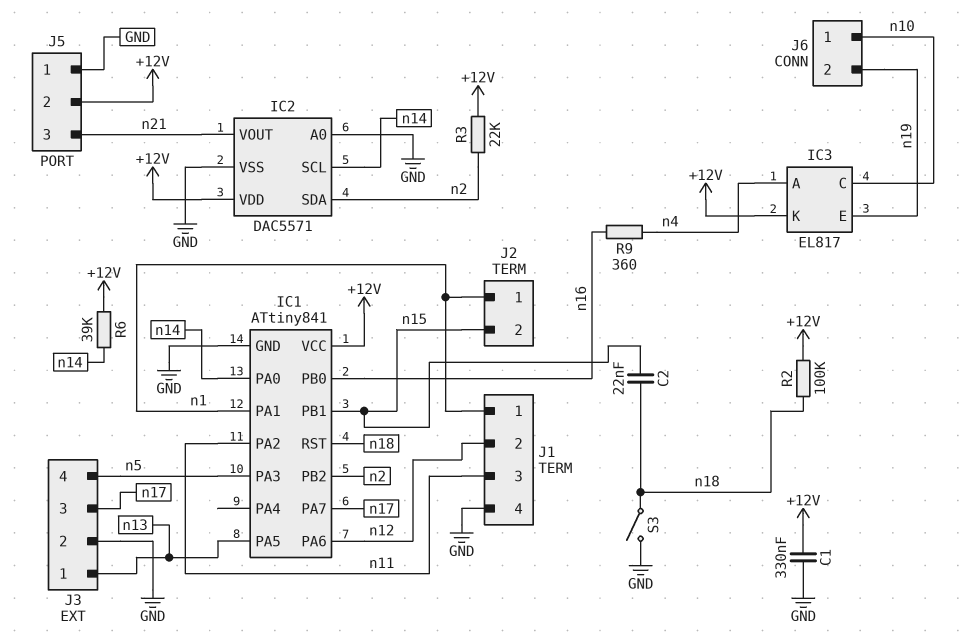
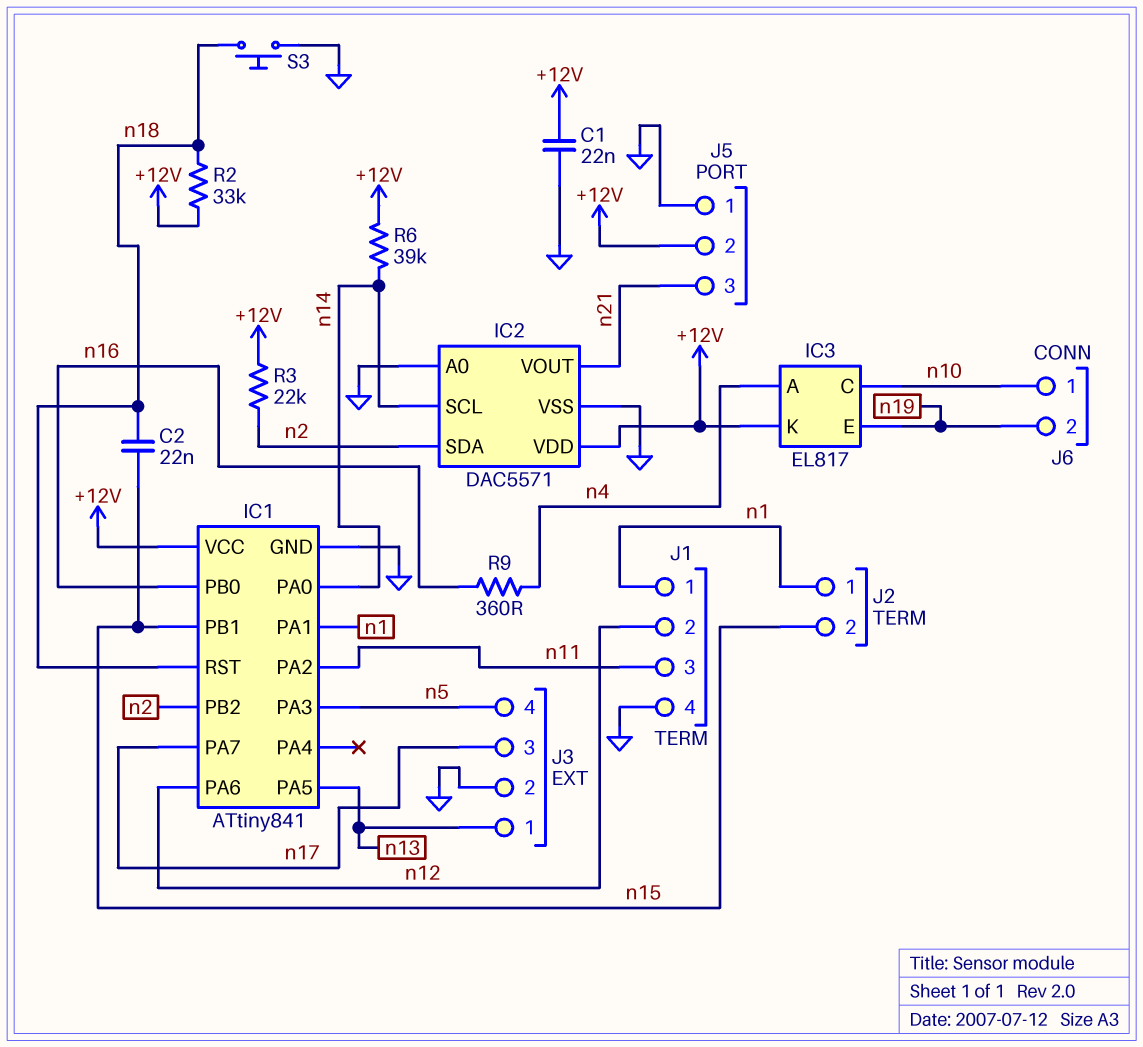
C1: 330nF (+12V, GND) -> 22nF (+12V, GND)
R2: 100k (+12V, n18) -> 33k (+12V, n18)
S3: switch (GND, n18) -> button (GND, n18)

